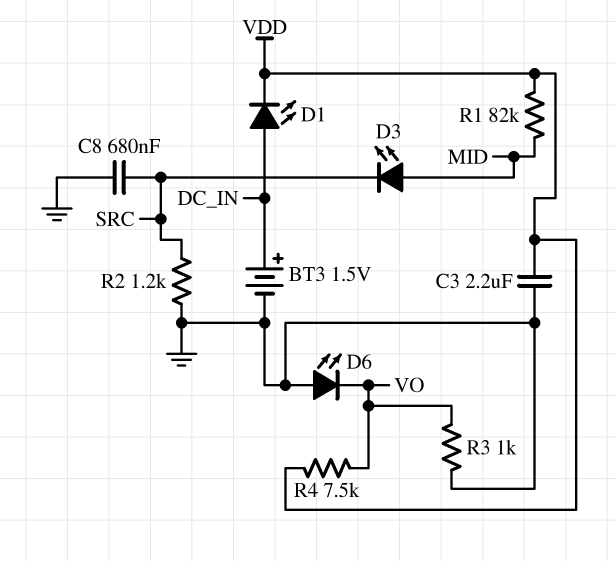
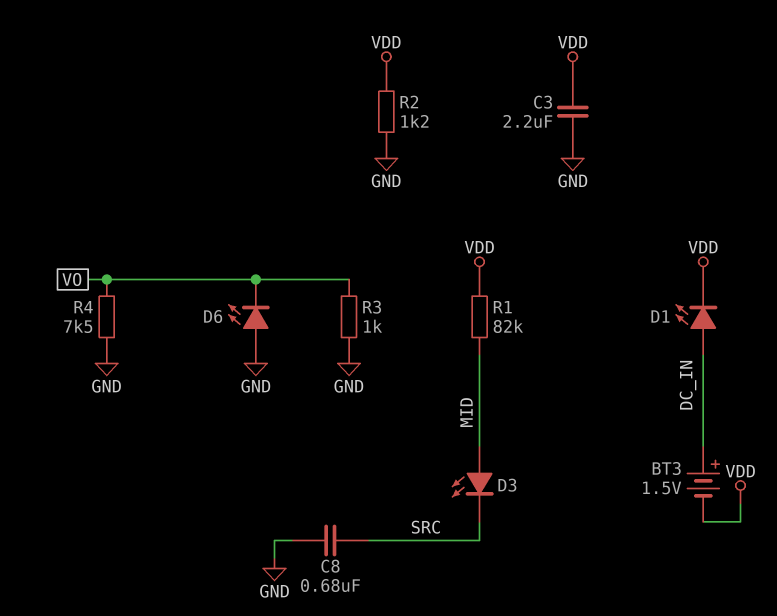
BT3: 1.5V (plus DC_IN, minus GND) -> 1.5V (plus DC_IN, minus VDD)
R2: 1.2k (GND, SRC) -> 1.2k (GND, VDD)
R4: 7.5k (VDD, VO) -> 7.5k (GND, VO)

